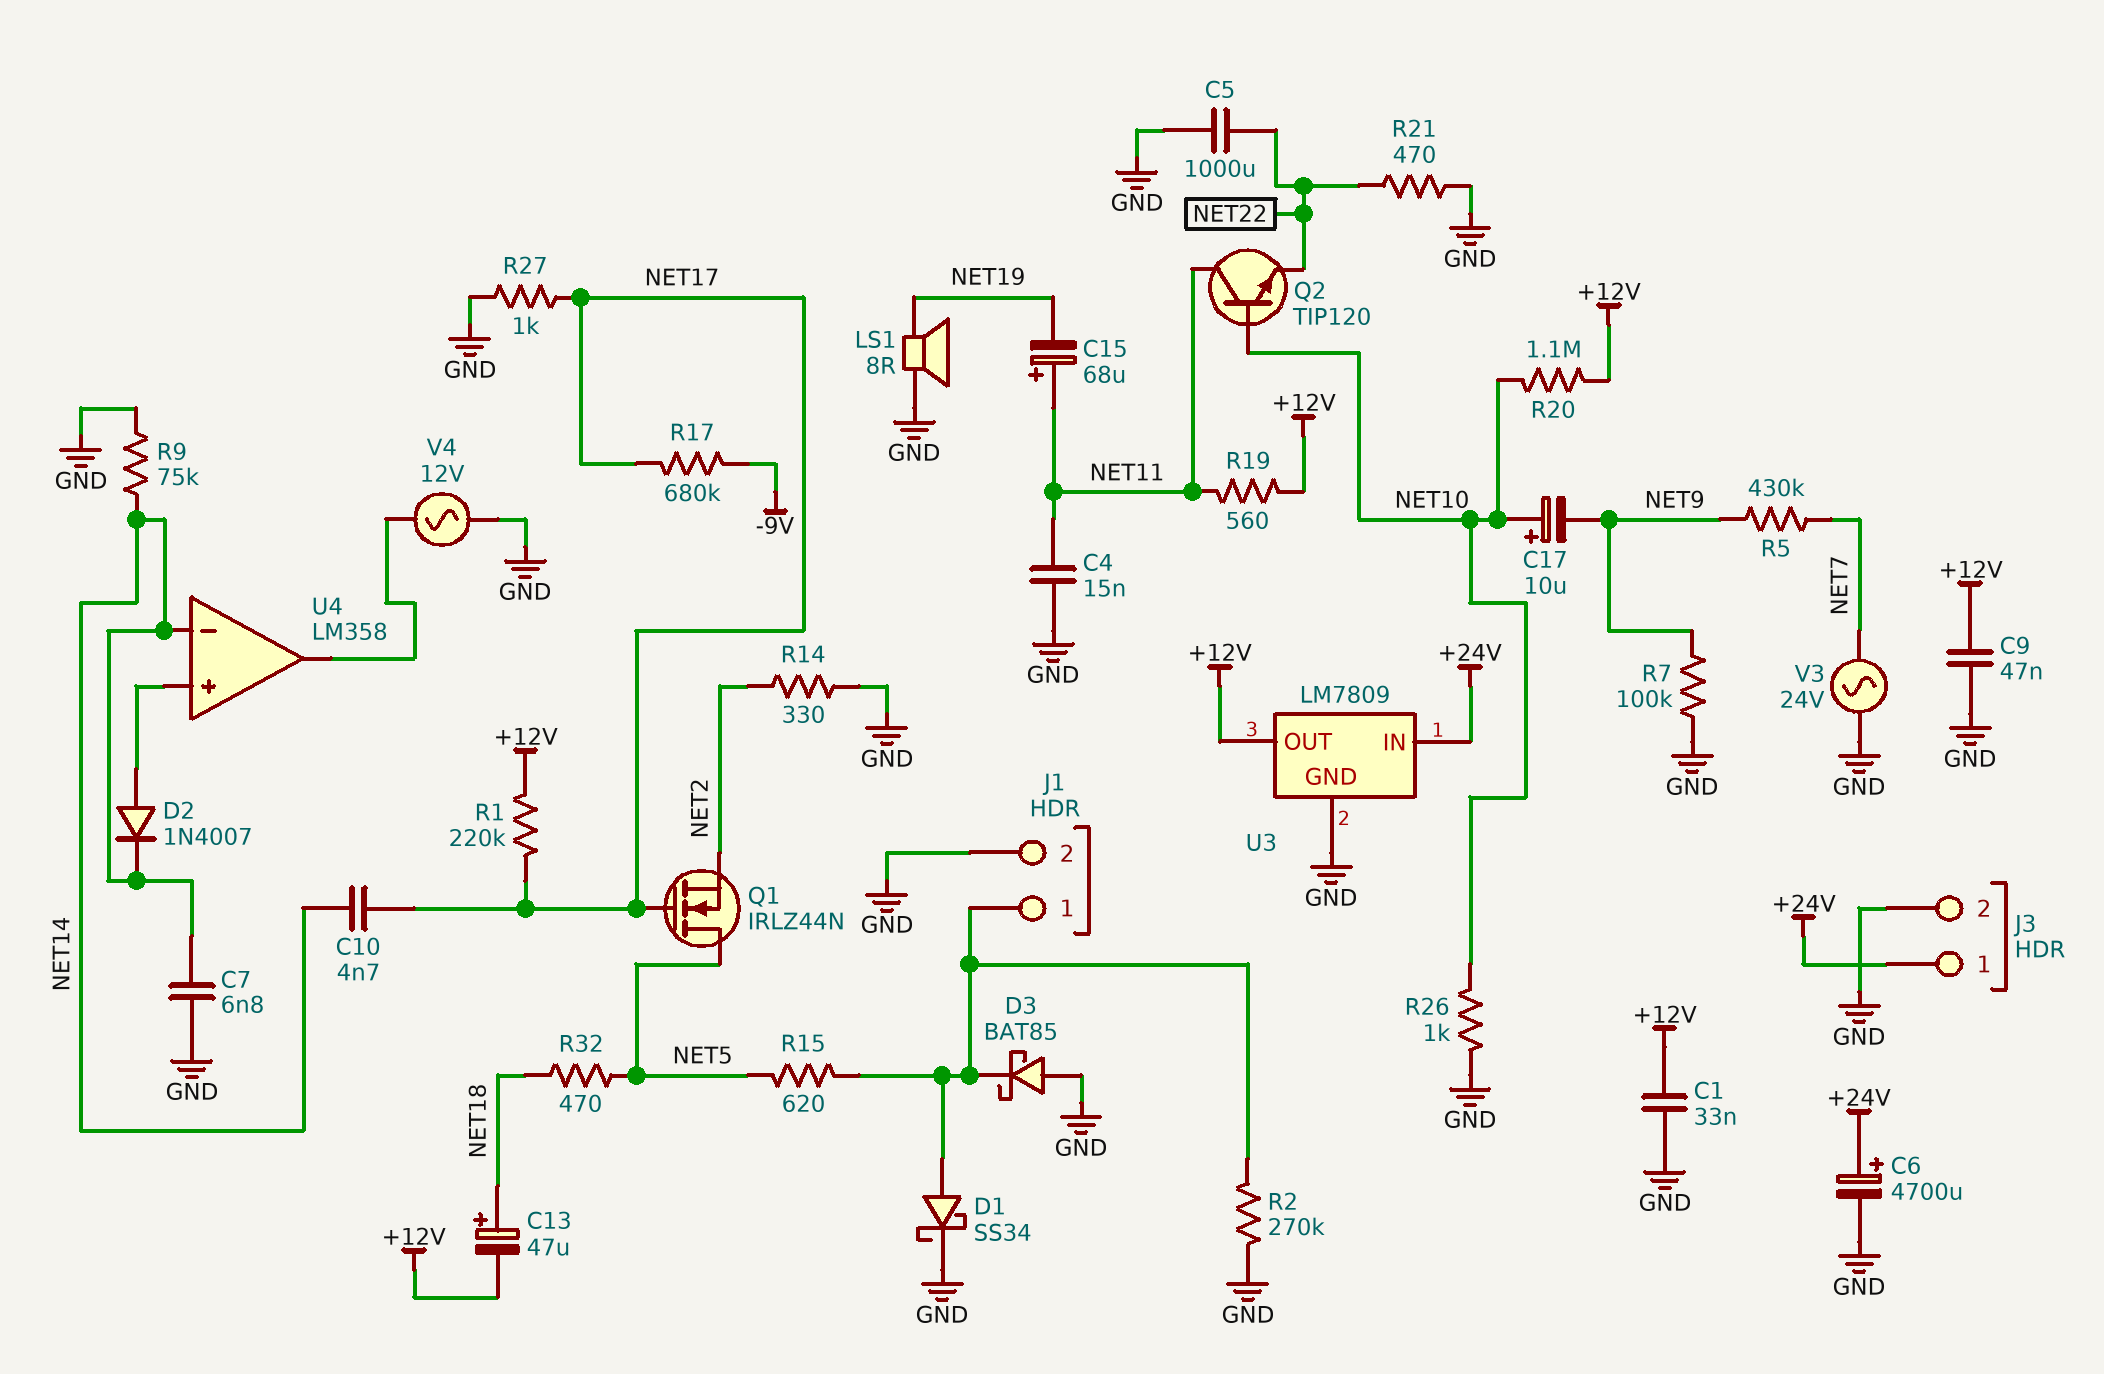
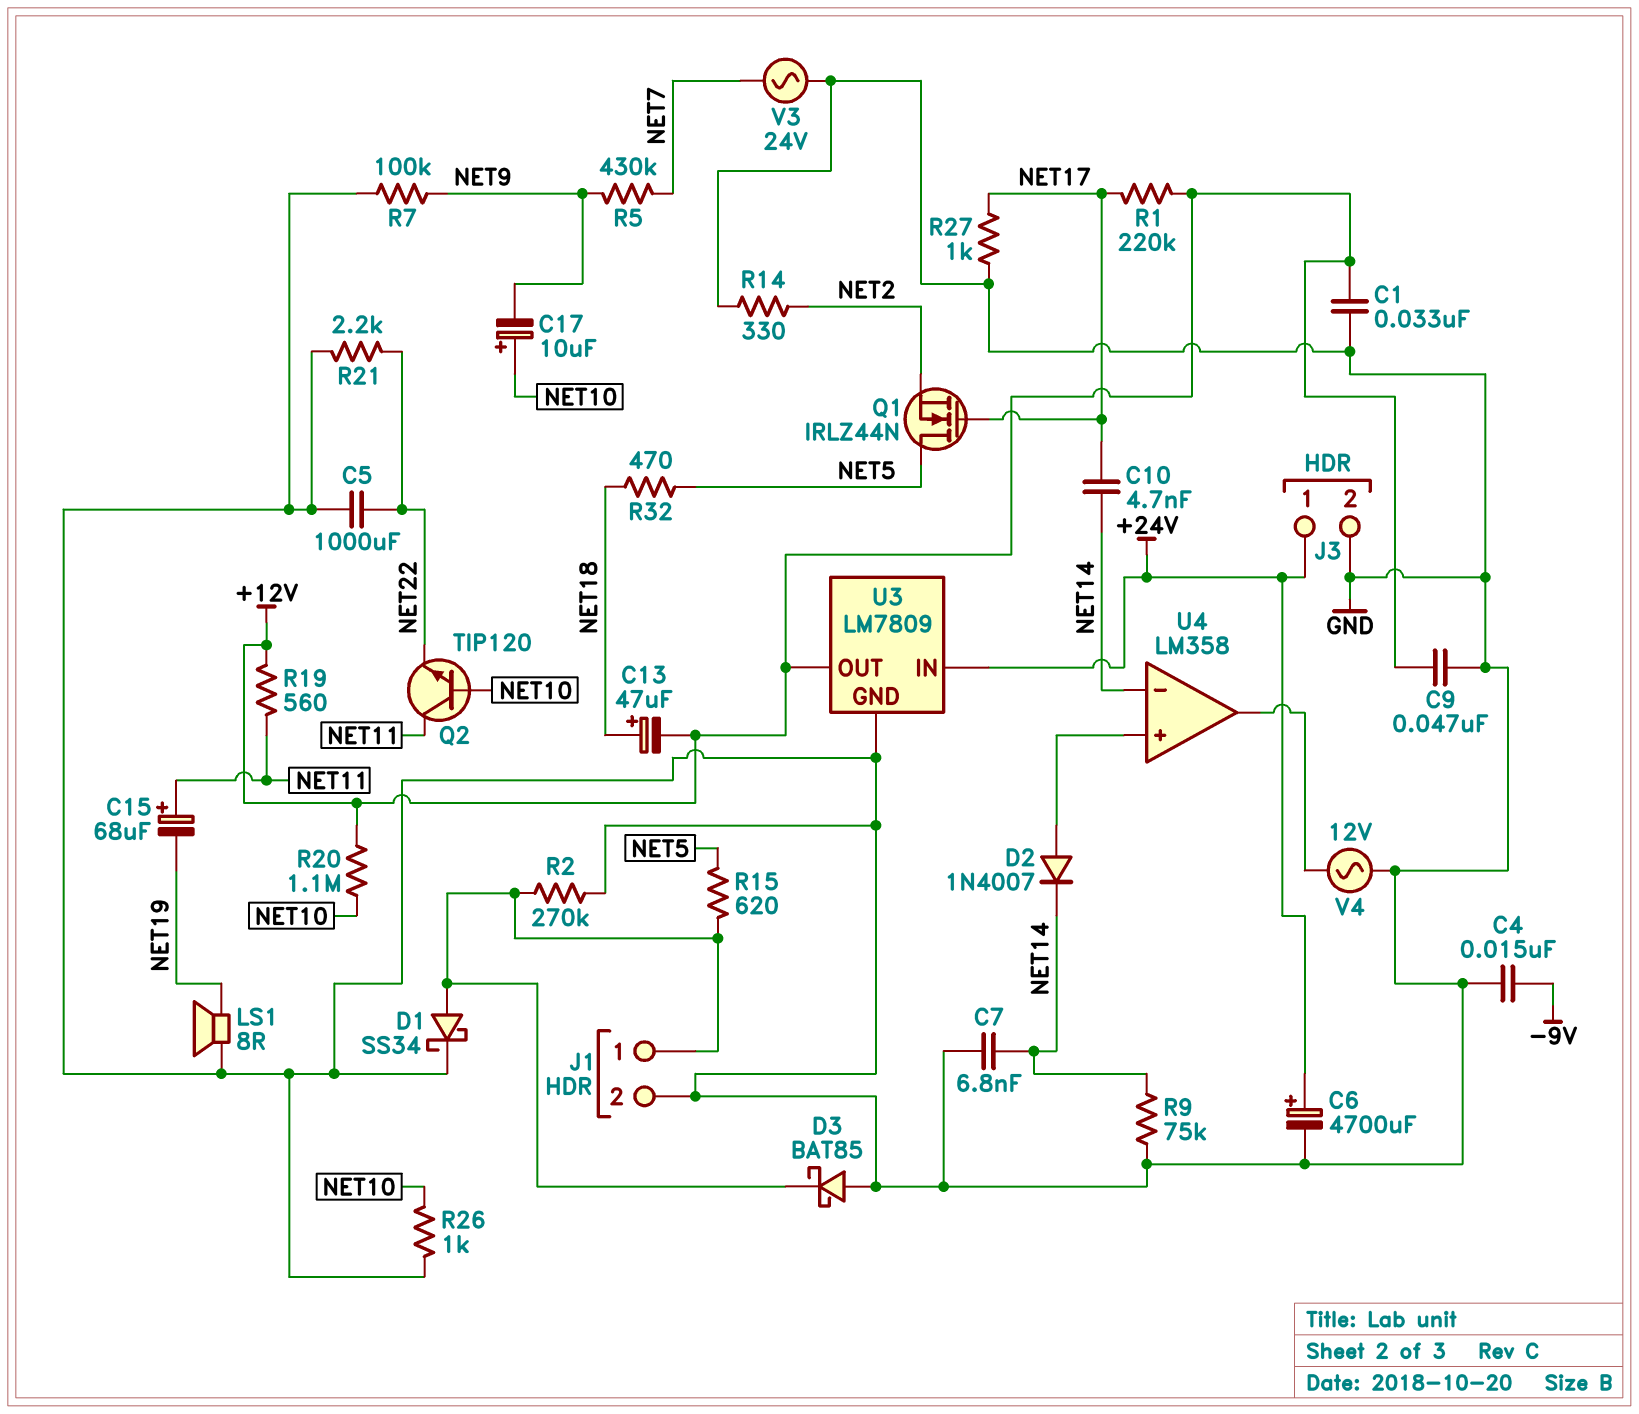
C4: 15nF (GND, NET11) -> 15nF (-9V, GND)
R17: 680k (-9V, NET17) -> none
R21: 470 (GND, NET22) -> 2.2k (GND, NET22)

